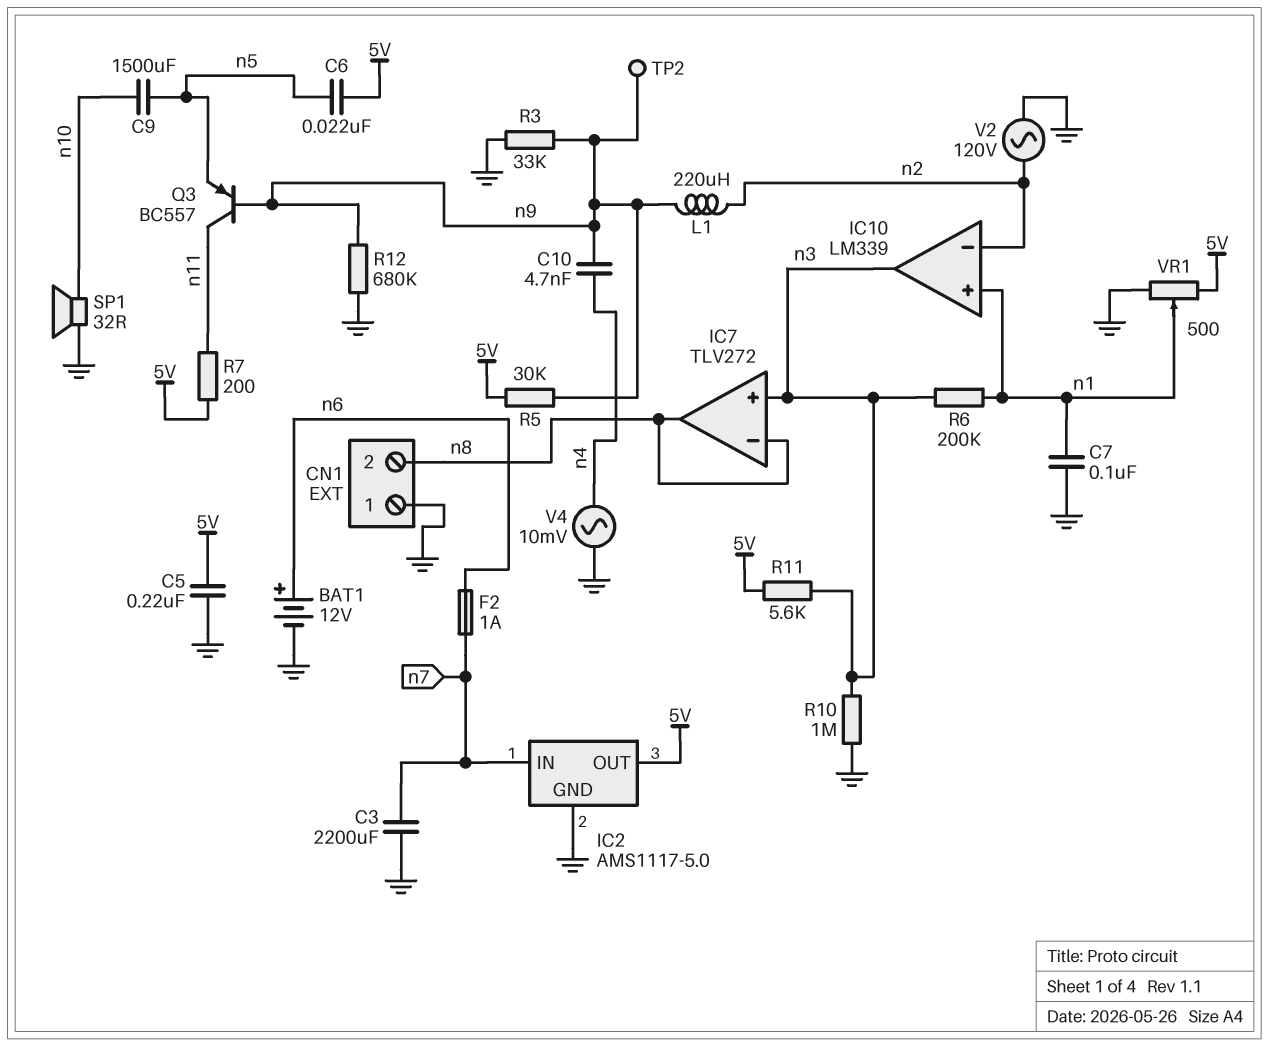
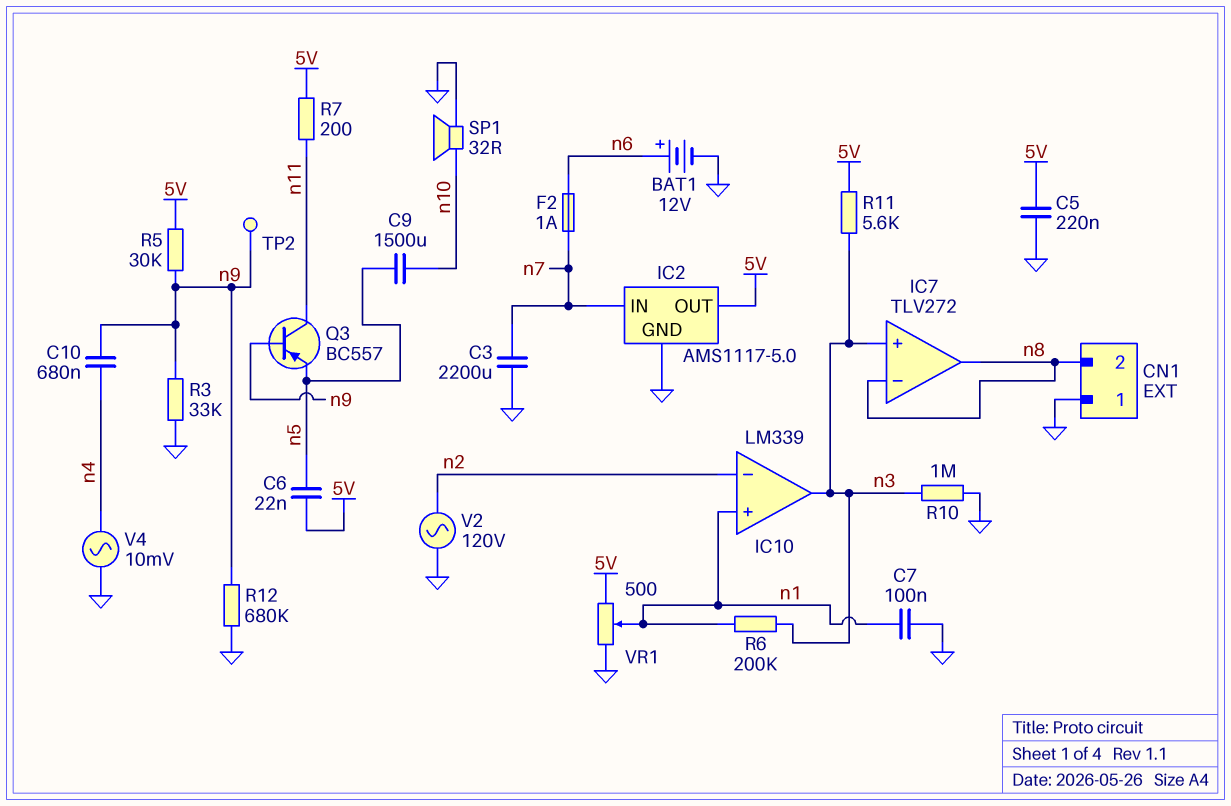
C10: 4.7nF (n4, n9) -> 680nF (n4, n9)
L1: 220uH (n2, n9) -> none

